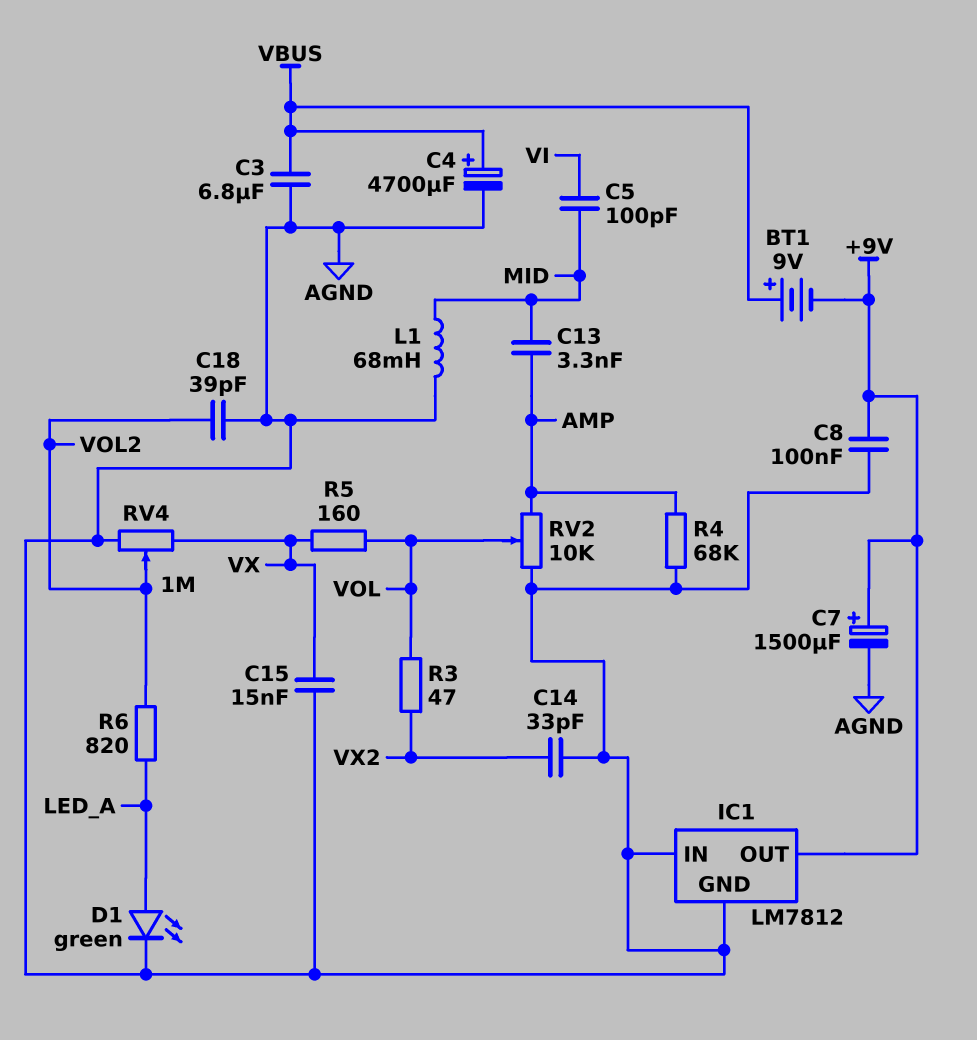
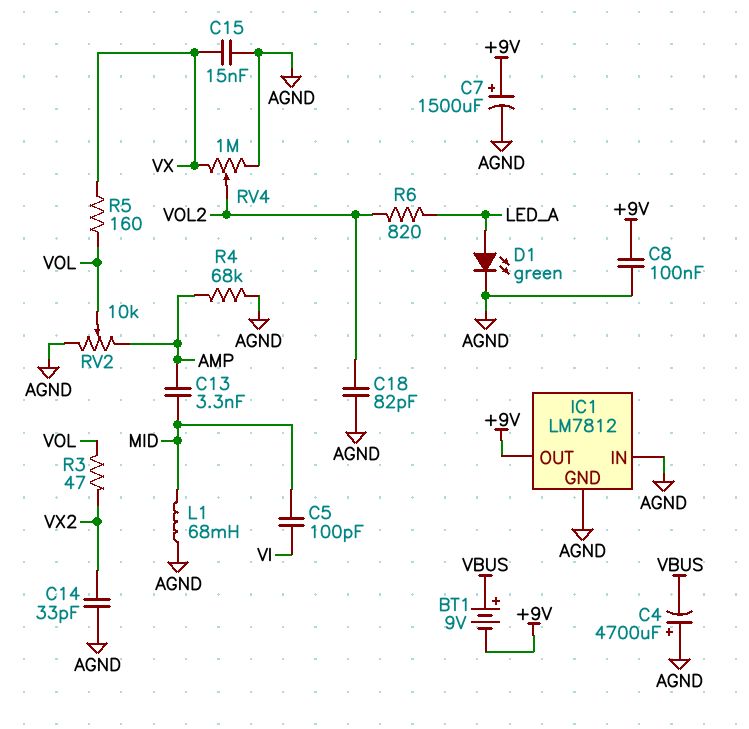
C3: 6.8uF (AGND, VBUS) -> none
C4: 4700uF (plus VBUS, minus AGND) -> 4700uF (plus AGND, minus VBUS)
C18: 39pF (AGND, VOL2) -> 82pF (AGND, VOL2)

